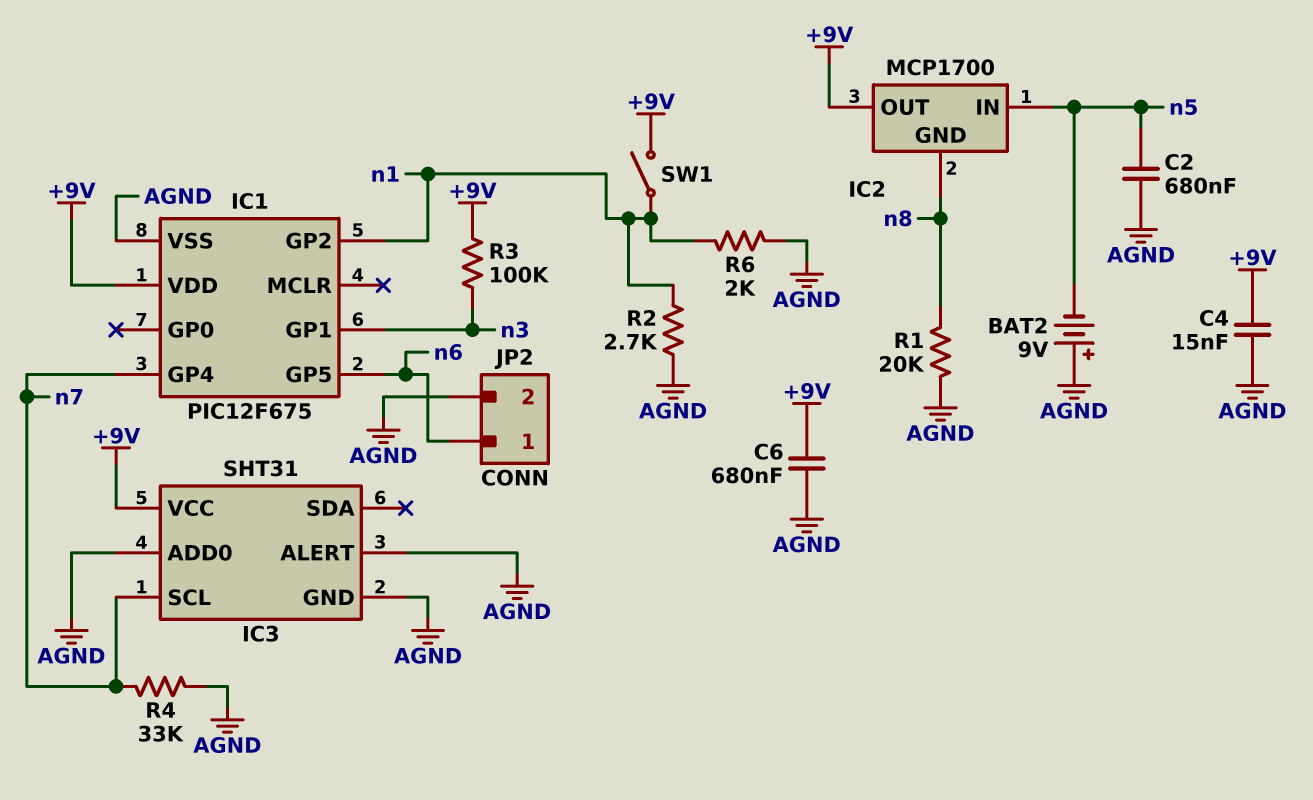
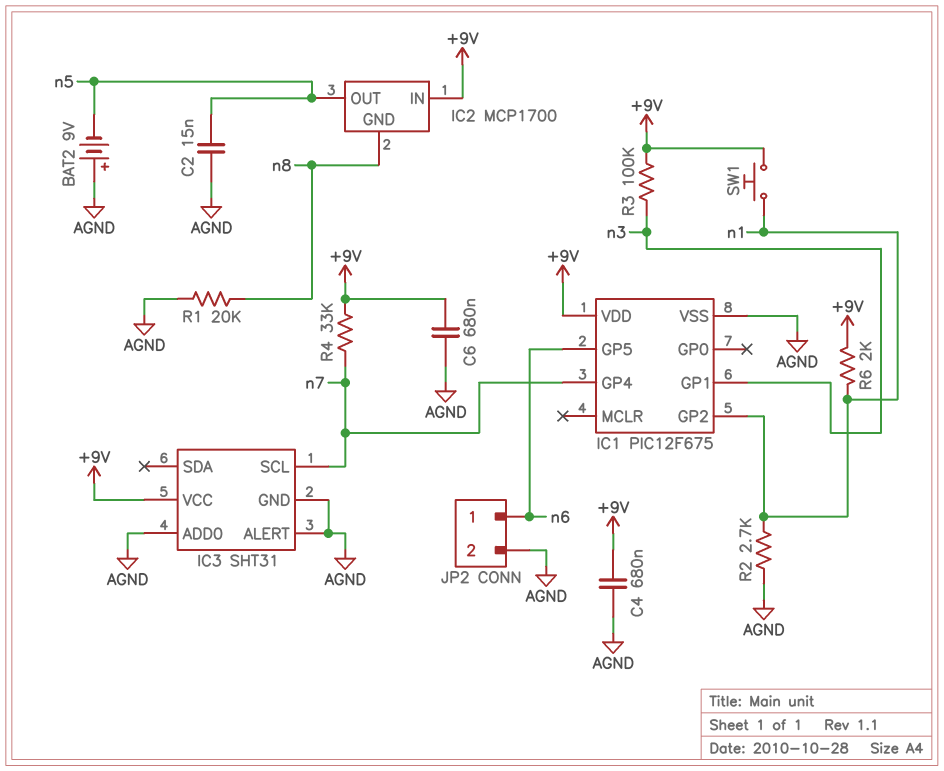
C2: 680nF (AGND, n5) -> 15nF (AGND, n5)
C4: 15nF (+9V, AGND) -> 680nF (+9V, AGND)
IC2 pin IN: n5 -> +9V
IC2 pin OUT: +9V -> n5
R4: 33k (AGND, n7) -> 33k (+9V, n7)
R6: 2k (AGND, n1) -> 2k (+9V, n1)
SW1: switch (+9V, n1) -> button (+9V, n1)

